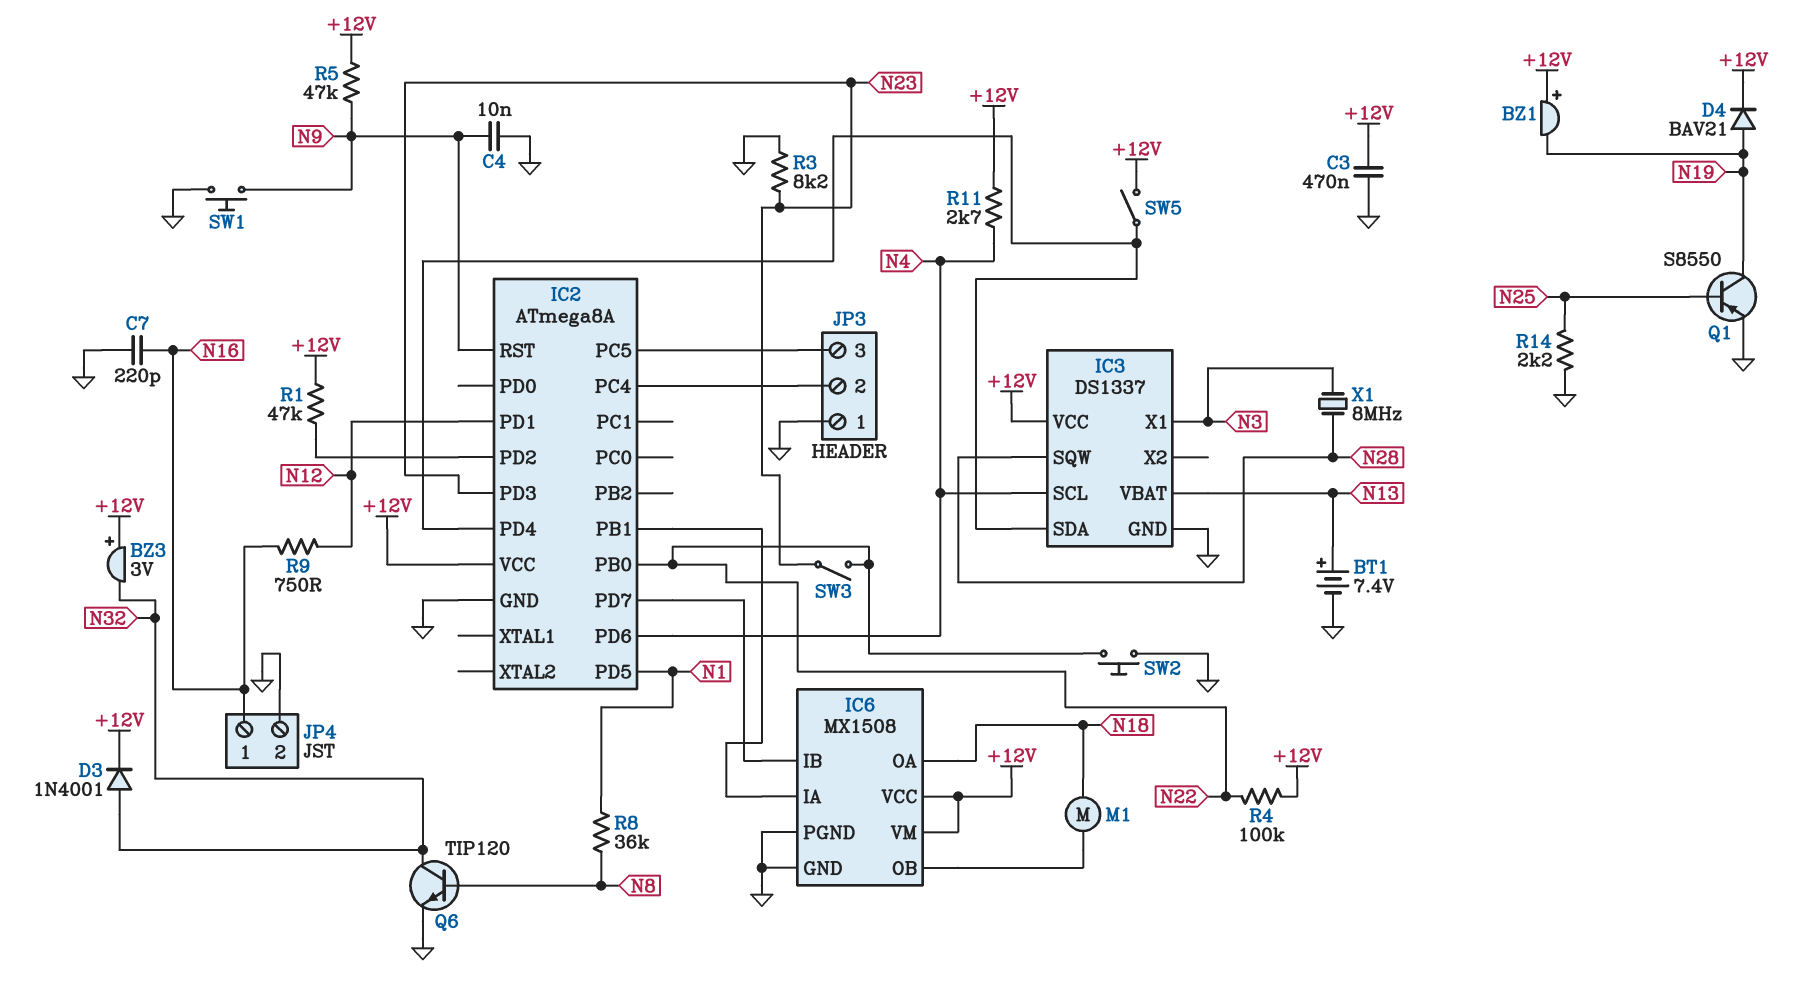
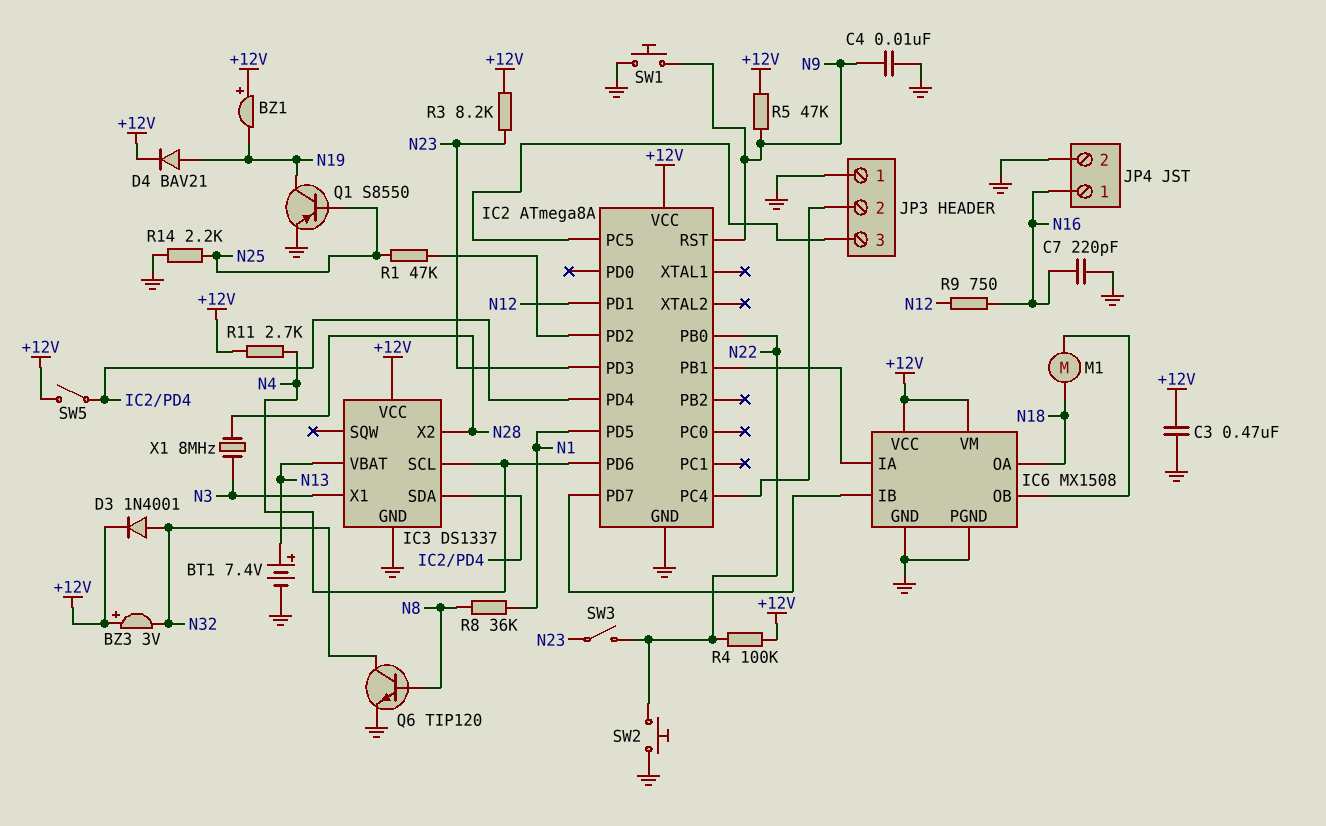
IC3 pin SQW: N28 -> none
IC3 pin X2: none -> N28
R1: 47k (+12V, IC2/PD2) -> 47k (IC2/PD2, N25)
R3: 8.2k (GND, N23) -> 8.2k (+12V, N23)

